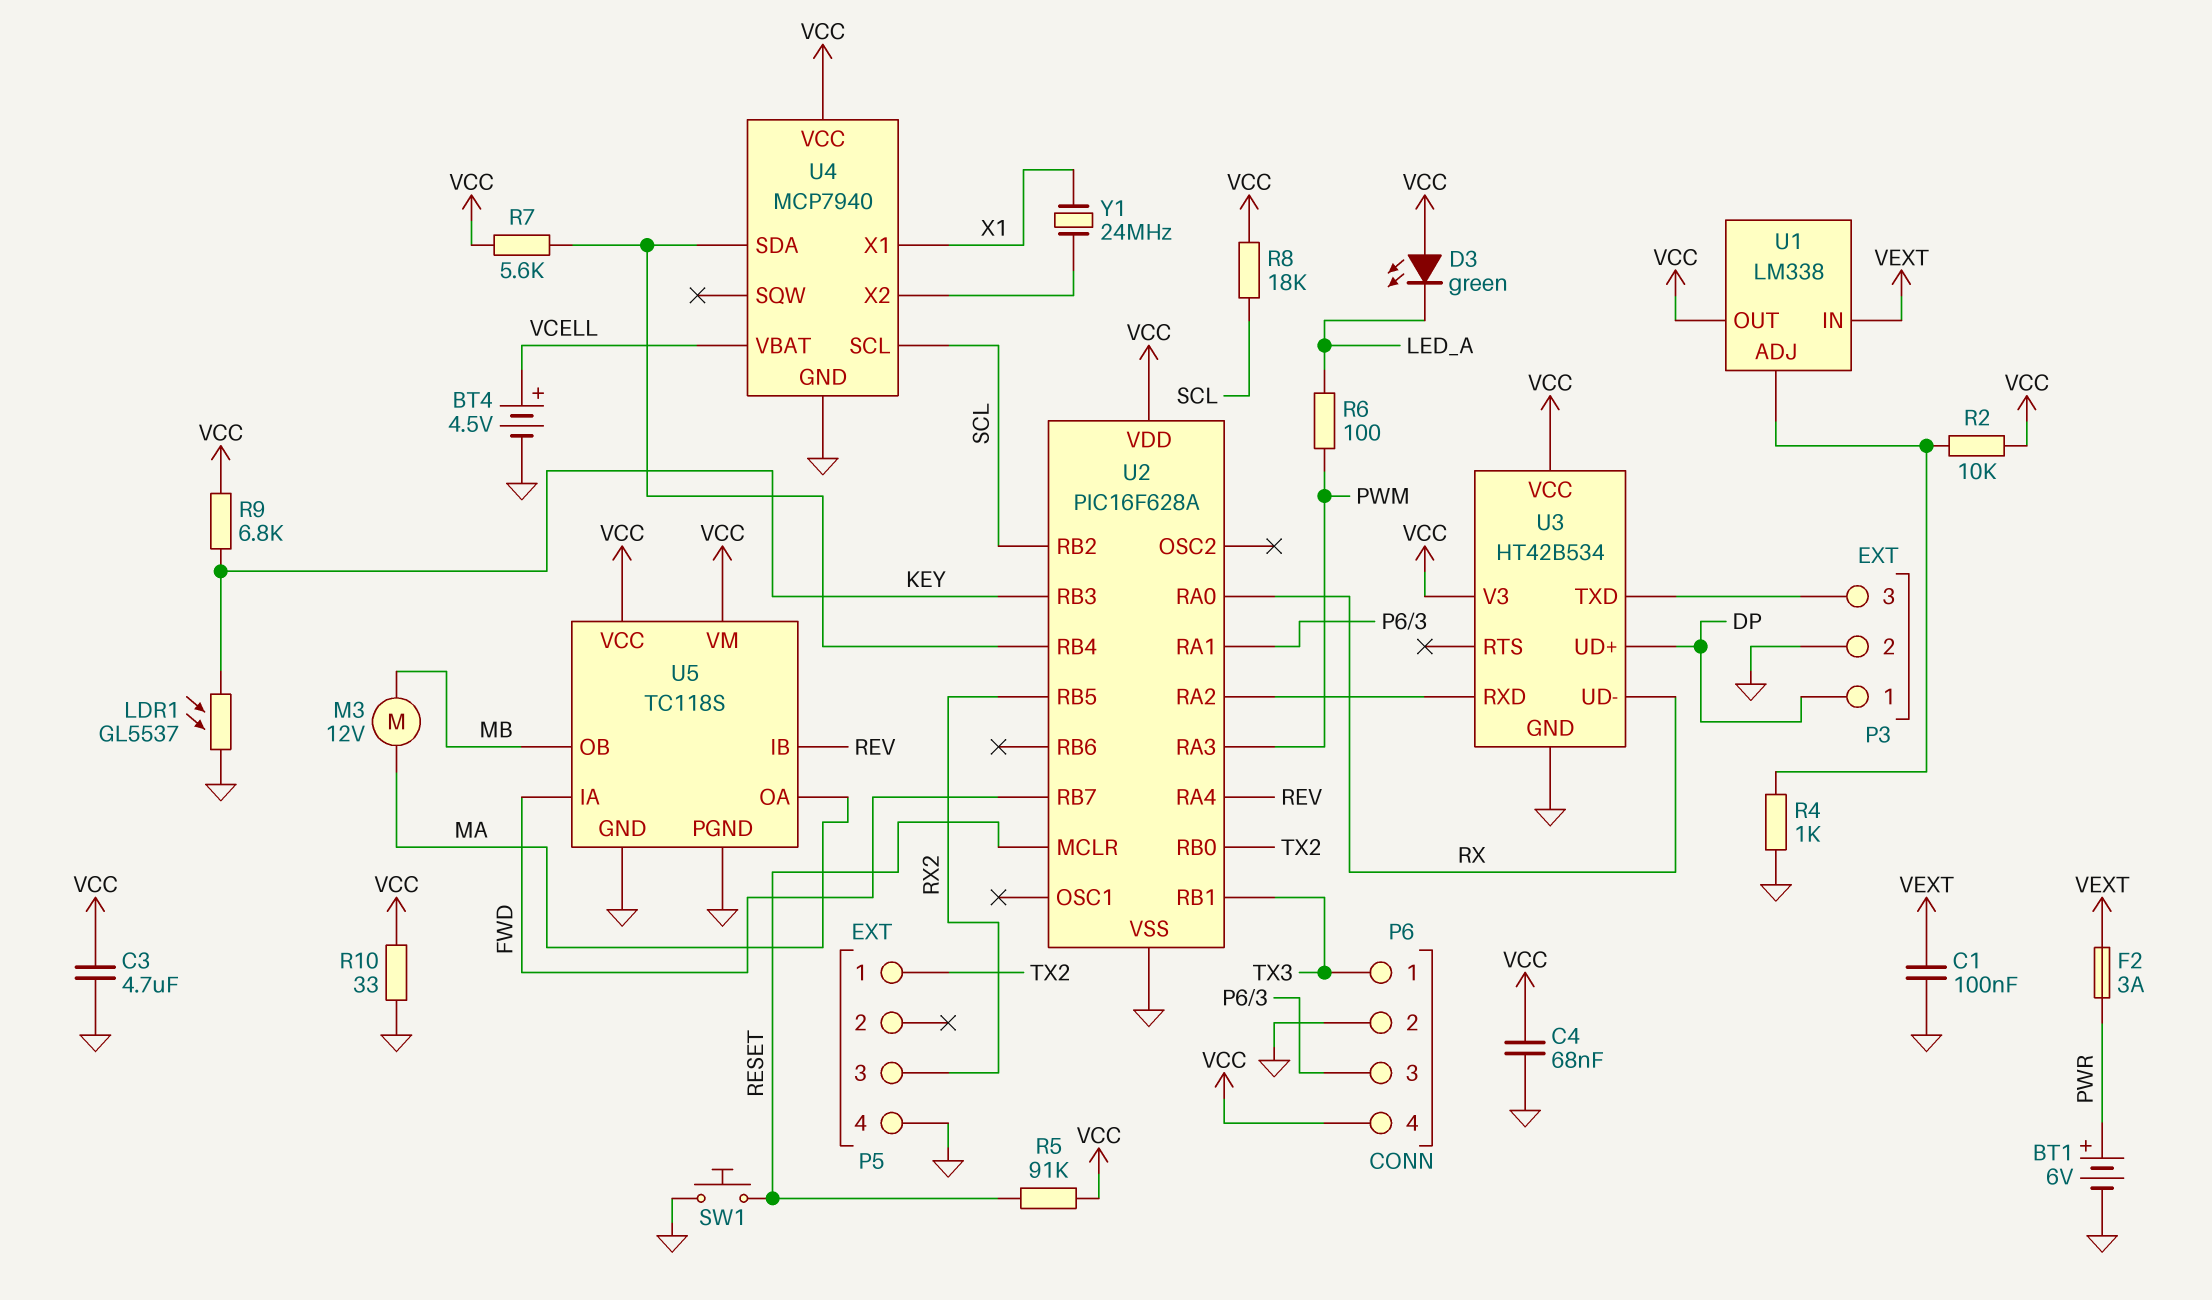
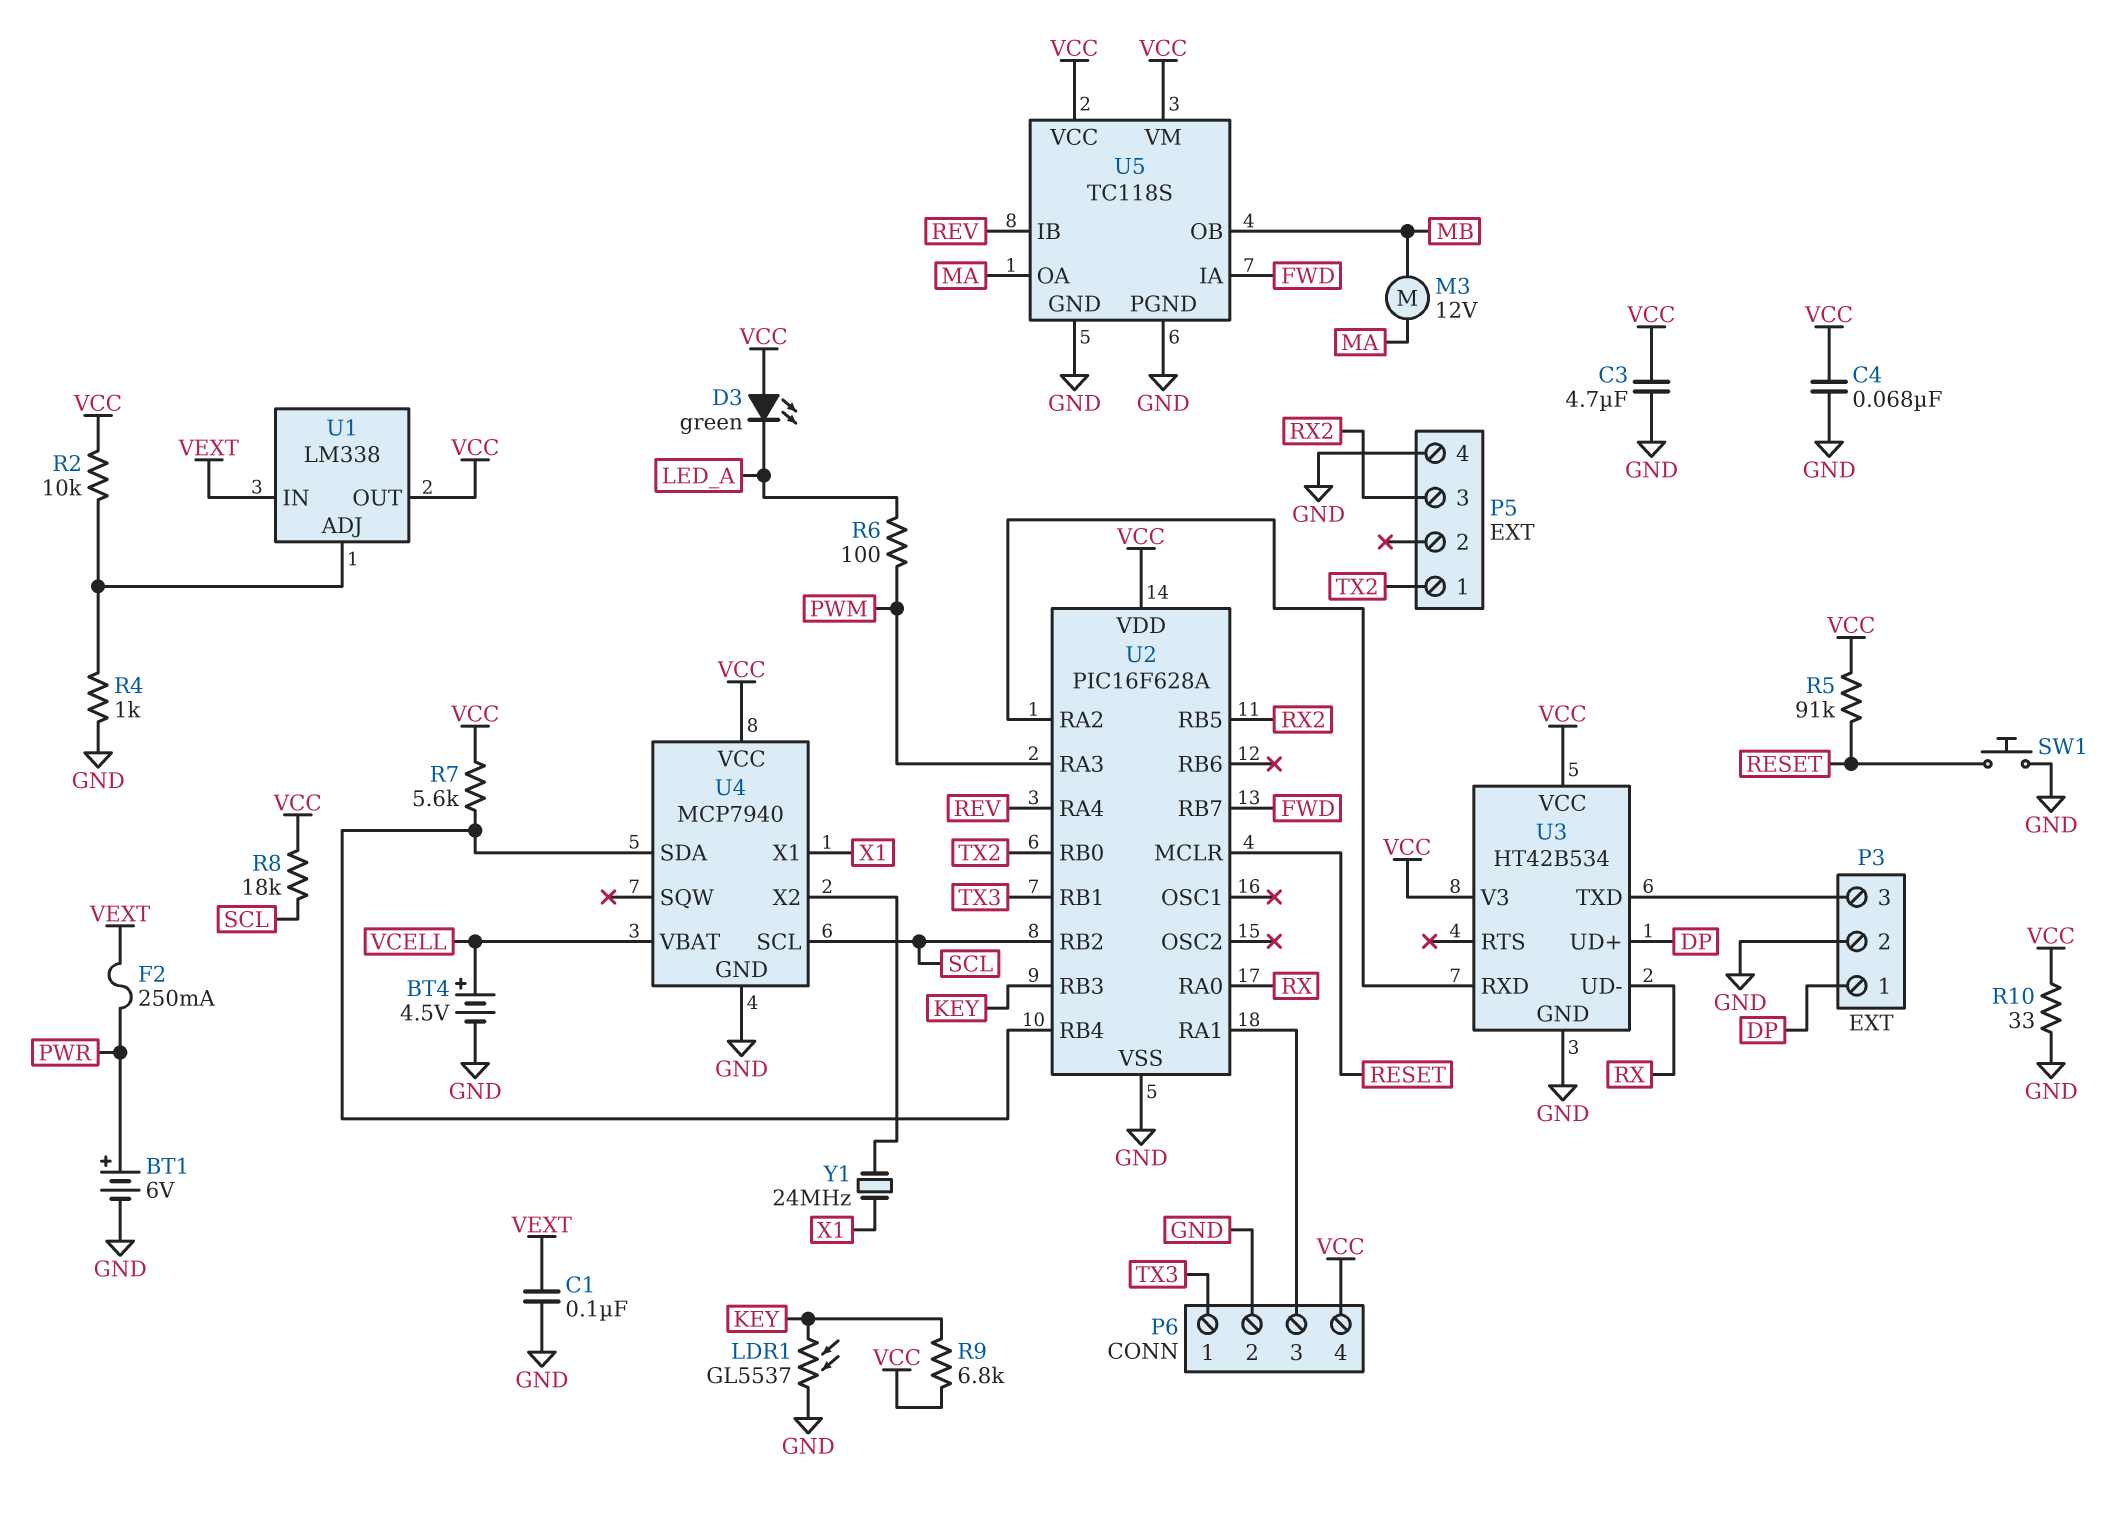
F2: 3A (PWR, VEXT) -> 250mA (PWR, VEXT)

